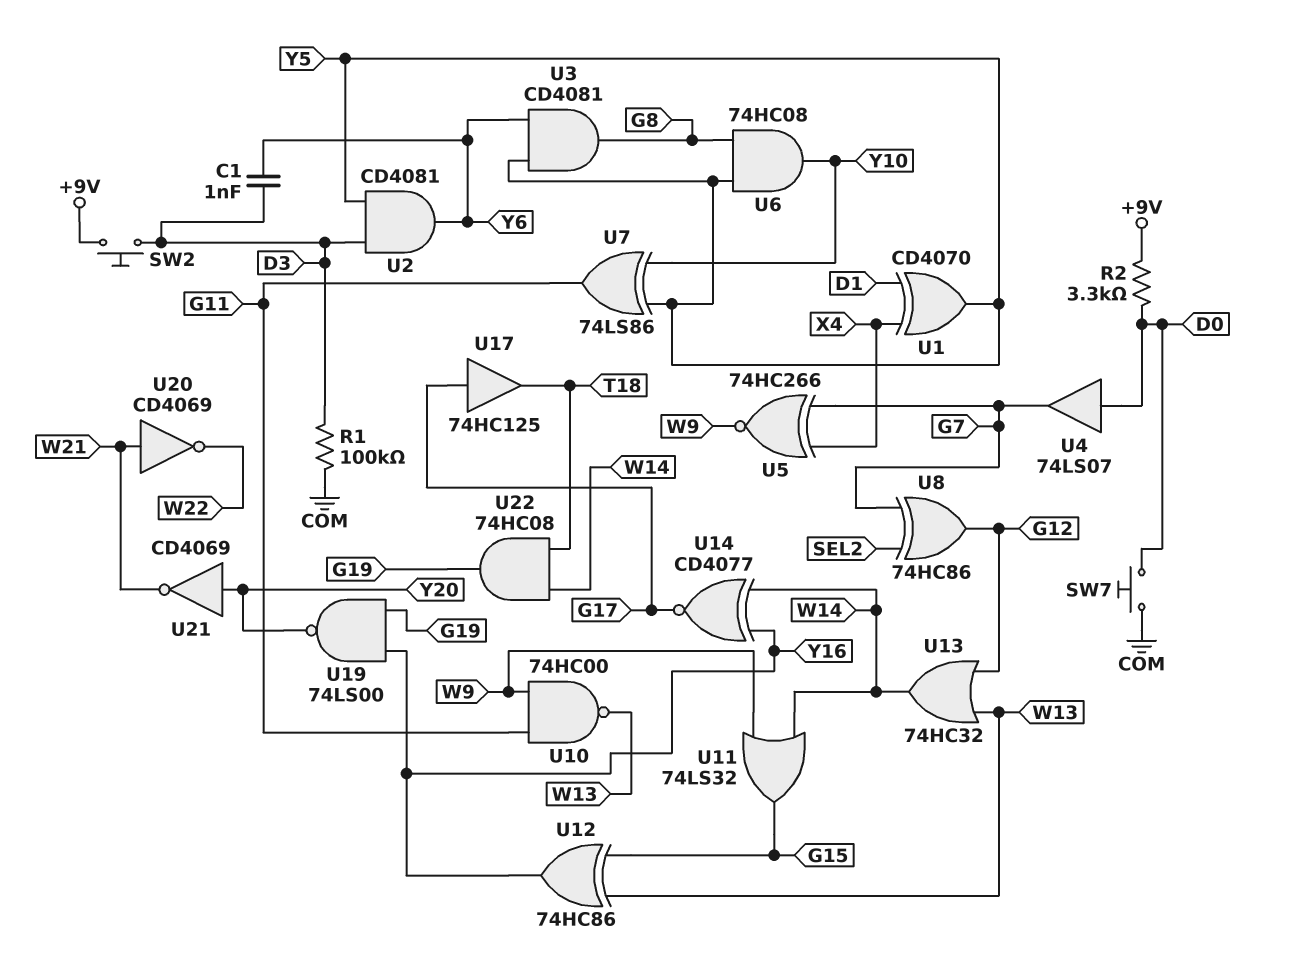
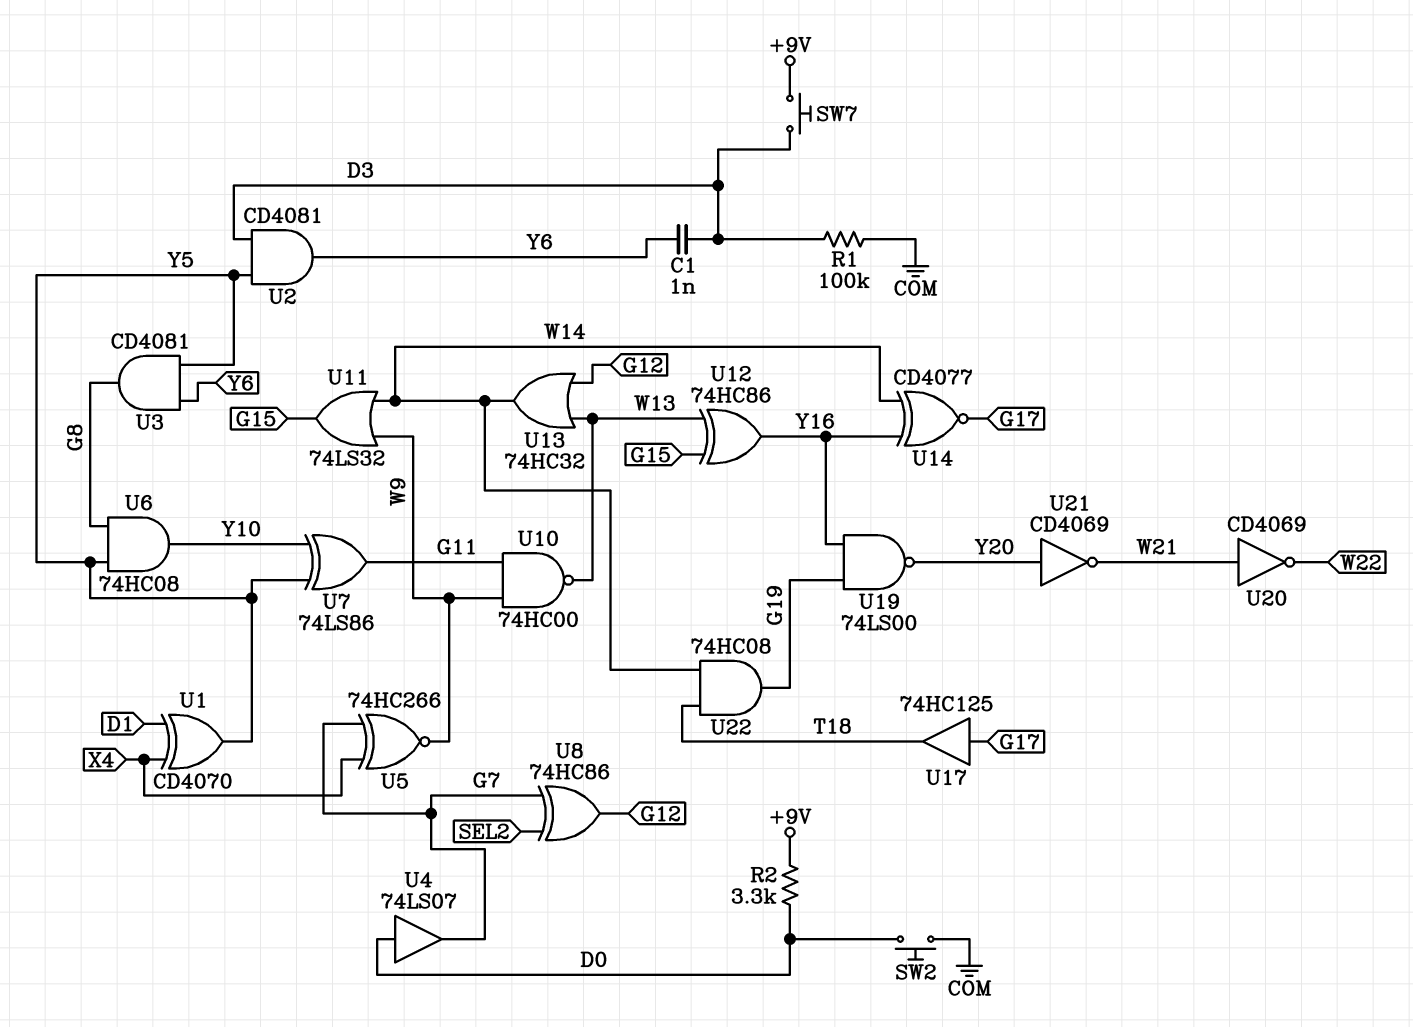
SW2: button (+9V, D3) -> button (COM, D0)
SW7: button (COM, D0) -> button (+9V, D3)

